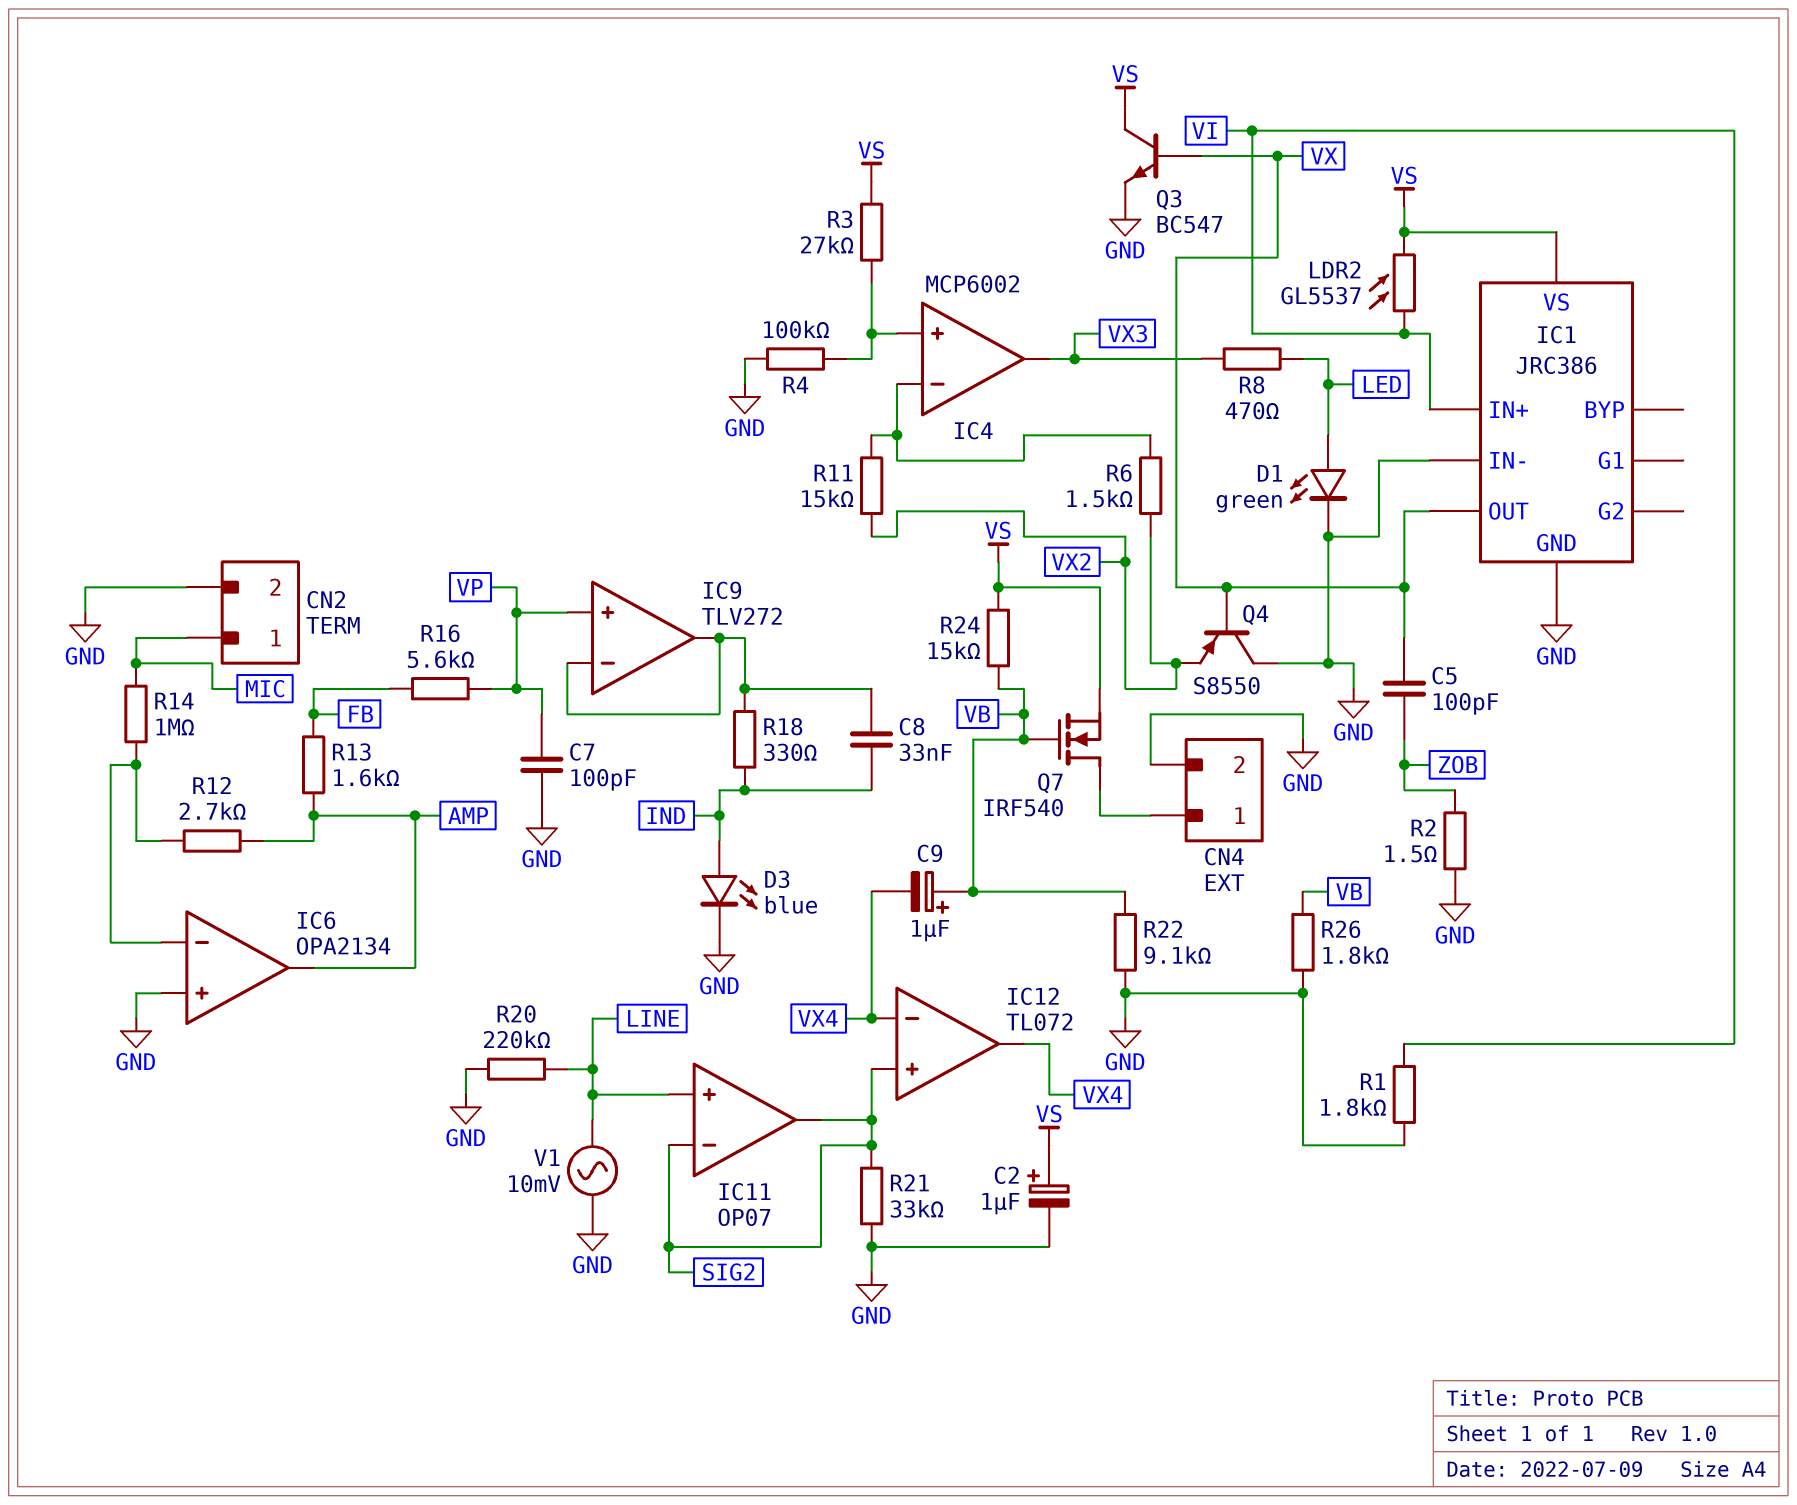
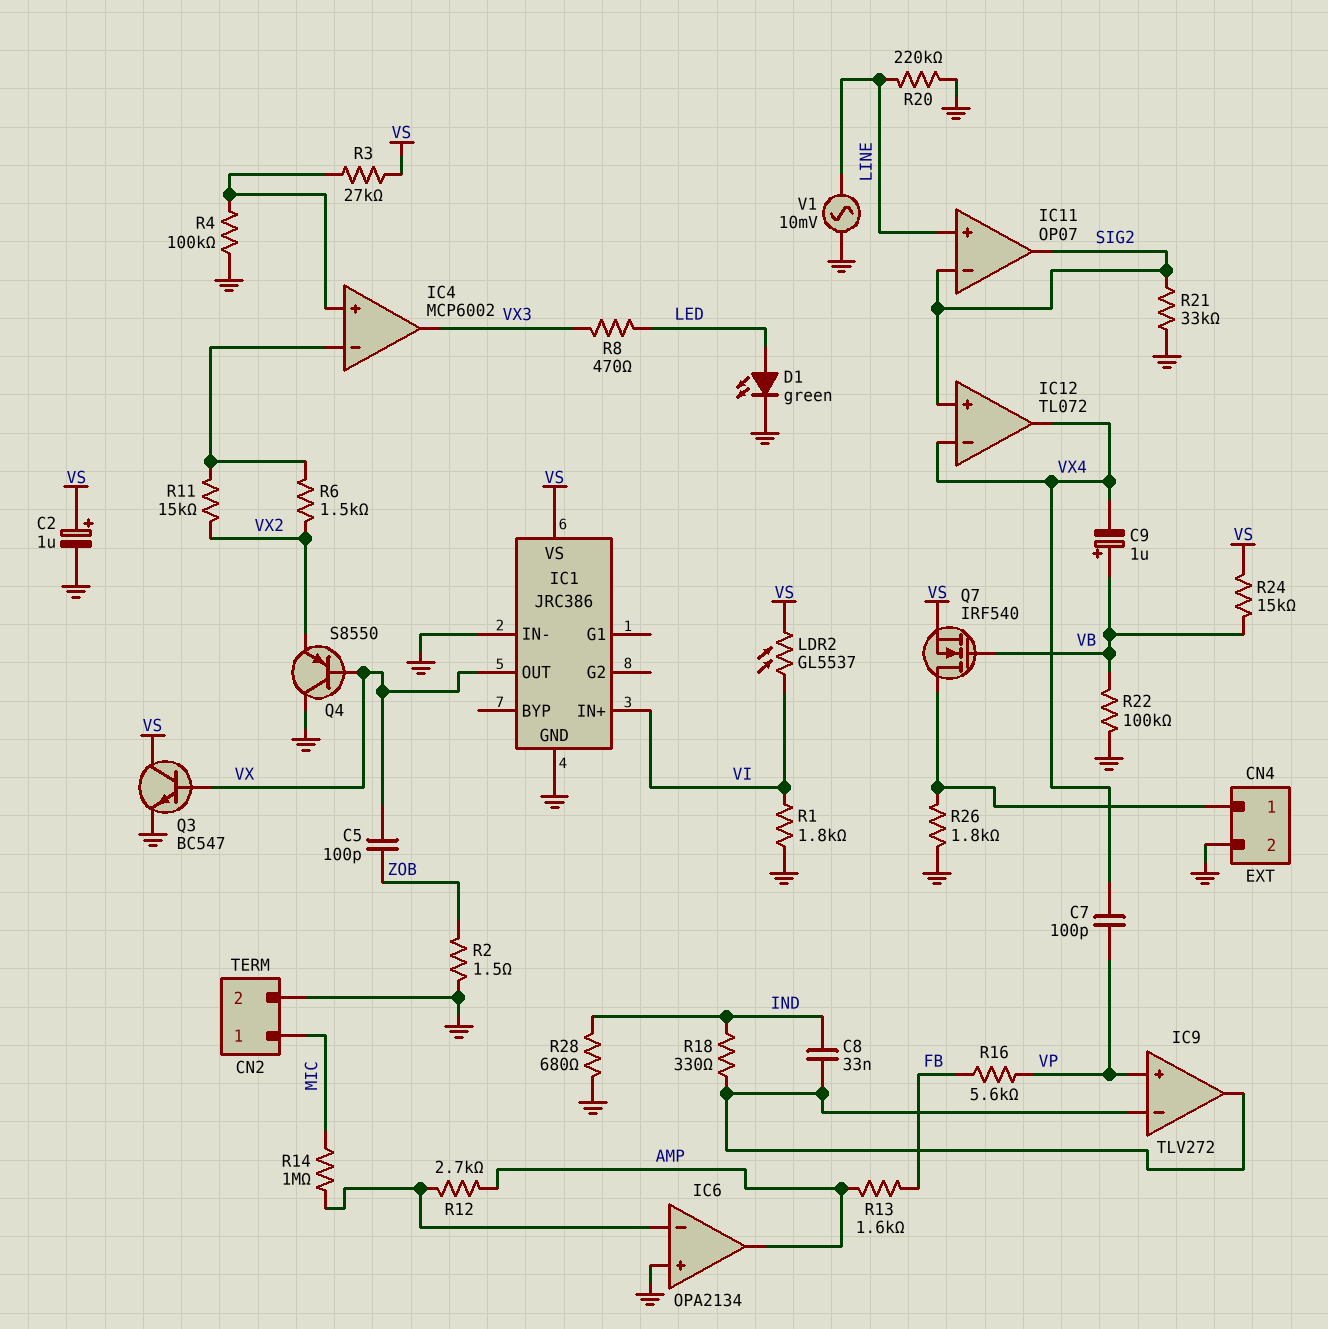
C7: 100pF (GND, VP) -> 100pF (VP, VX4)
D3: LED blue (A IND, K GND) -> none
R22: 9.1k (GND, VB) -> 100k (GND, VB)
R26: 1.8k (GND, VB) -> 1.8k (CN4/1, GND)
R28: none -> 680 (GND, IND)

